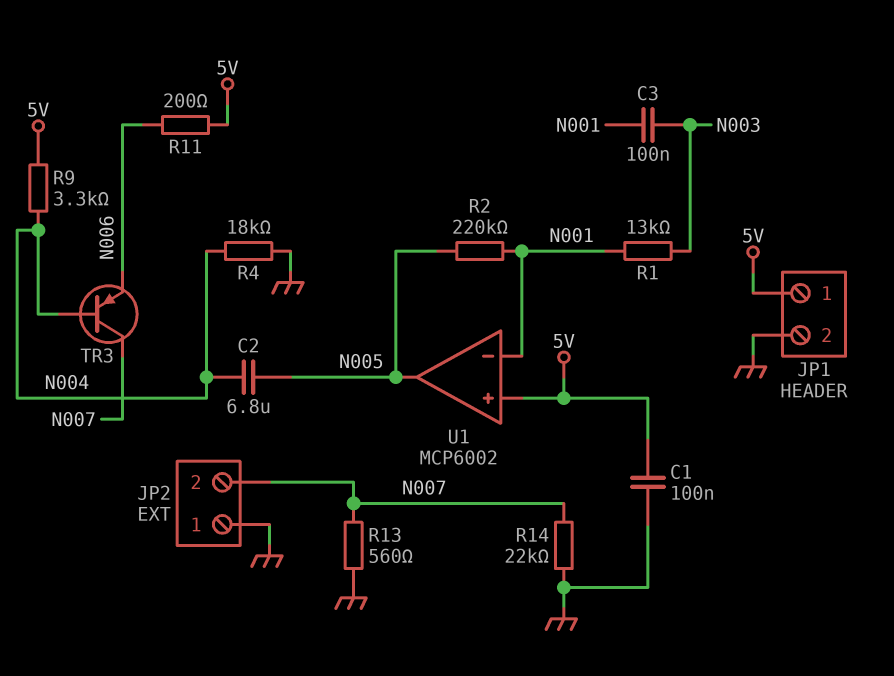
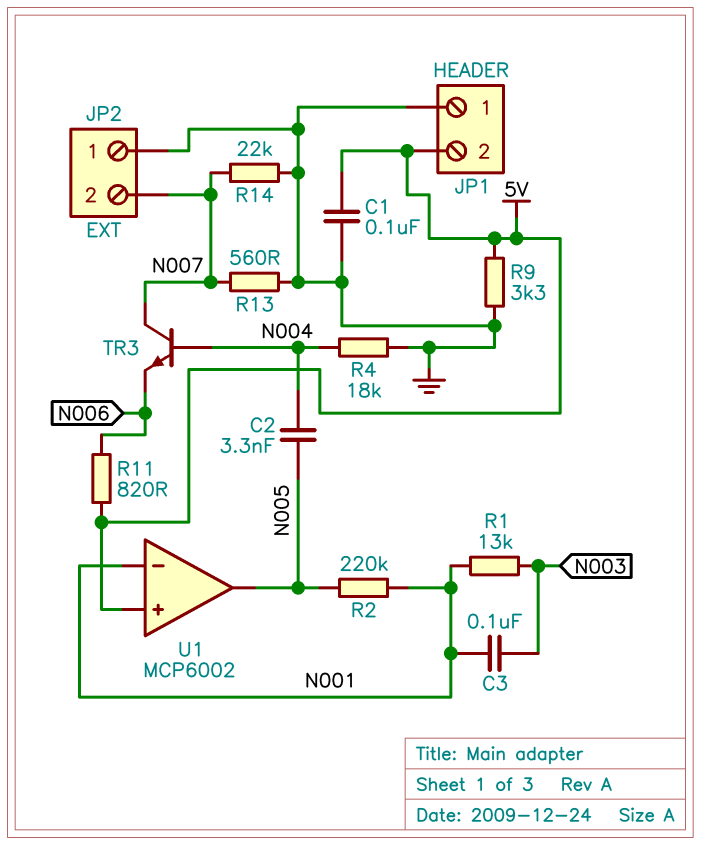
C2: 6.8uF (N004, N005) -> 3.3nF (N004, N005)
JP1 pin 1: 5V -> GND
JP1 pin 2: GND -> 5V
R9: 3.3k (5V, N004) -> 3.3k (5V, GND)
R11: 200 (5V, N006) -> 820 (5V, N006)
TR3: PNP (B N004, C N007, E N006) -> NPN (B N004, C N007, E N006)

